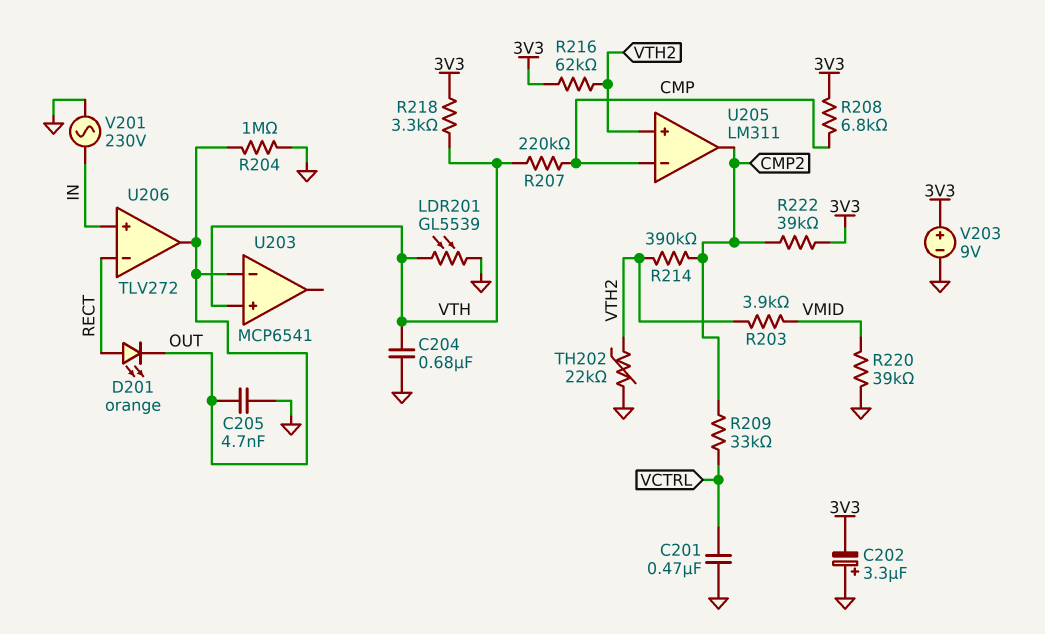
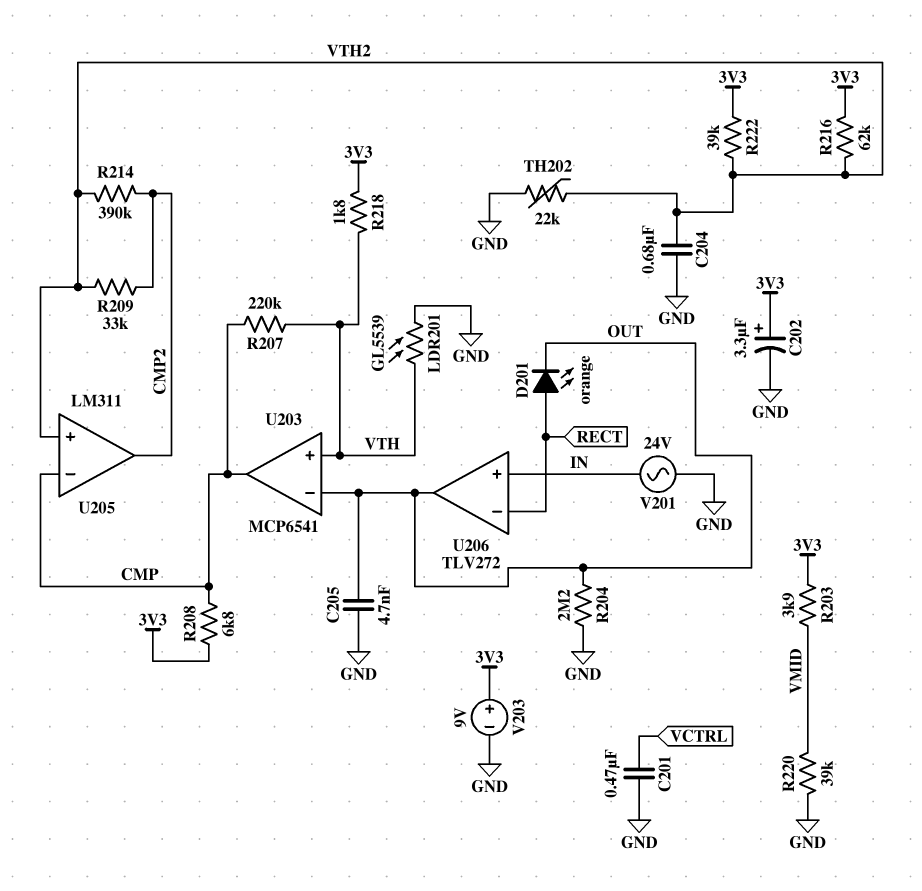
C202: 3.3uF (plus GND, minus 3V3) -> 3.3uF (plus 3V3, minus GND)
C204: 680nF (GND, VTH) -> 680nF (GND, VTH2)
R203: 3.9k (VMID, VTH2) -> 3.9k (3V3, VMID)
R204: 1M (GND, OUT) -> 2.2M (GND, OUT)
R209: 33k (CMP2, VCTRL) -> 33k (CMP2, VTH2)
R218: 3.3k (3V3, VTH) -> 1.8k (3V3, VTH)
R222: 39k (3V3, CMP2) -> 39k (3V3, VTH2)
U203 pin out: none -> CMP
V201: AC 230V (GND, IN) -> AC 24V (GND, IN)

